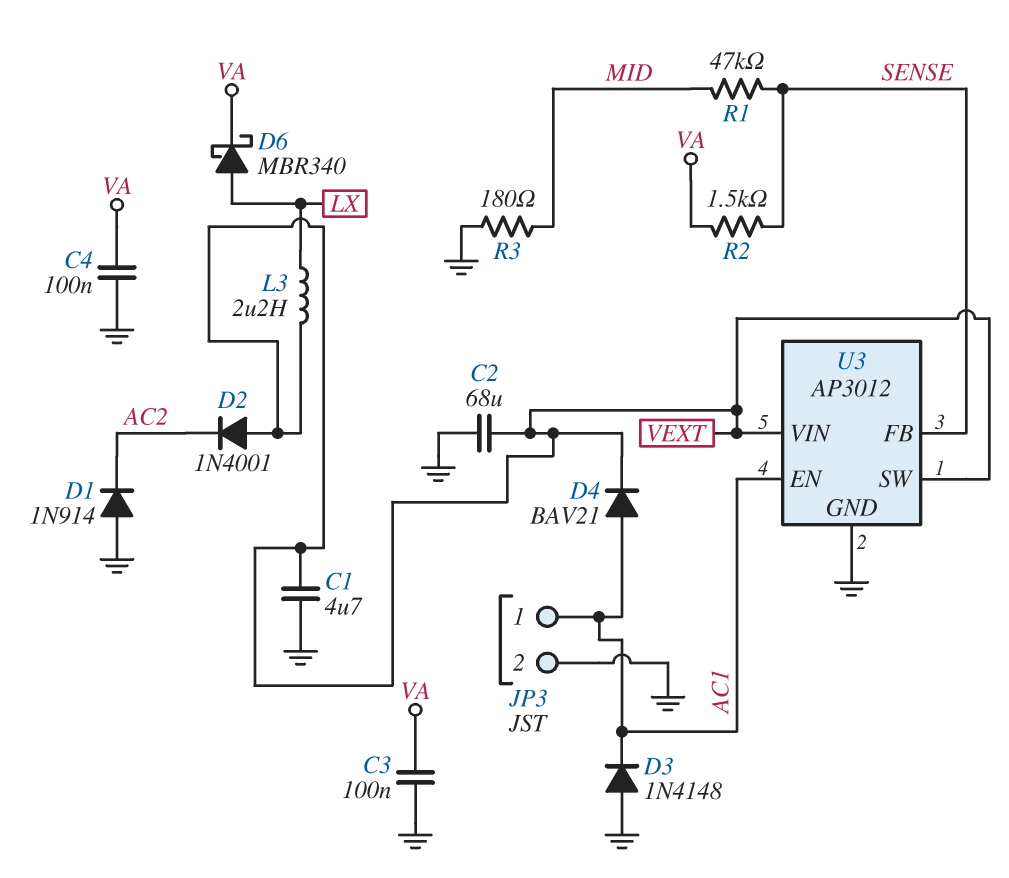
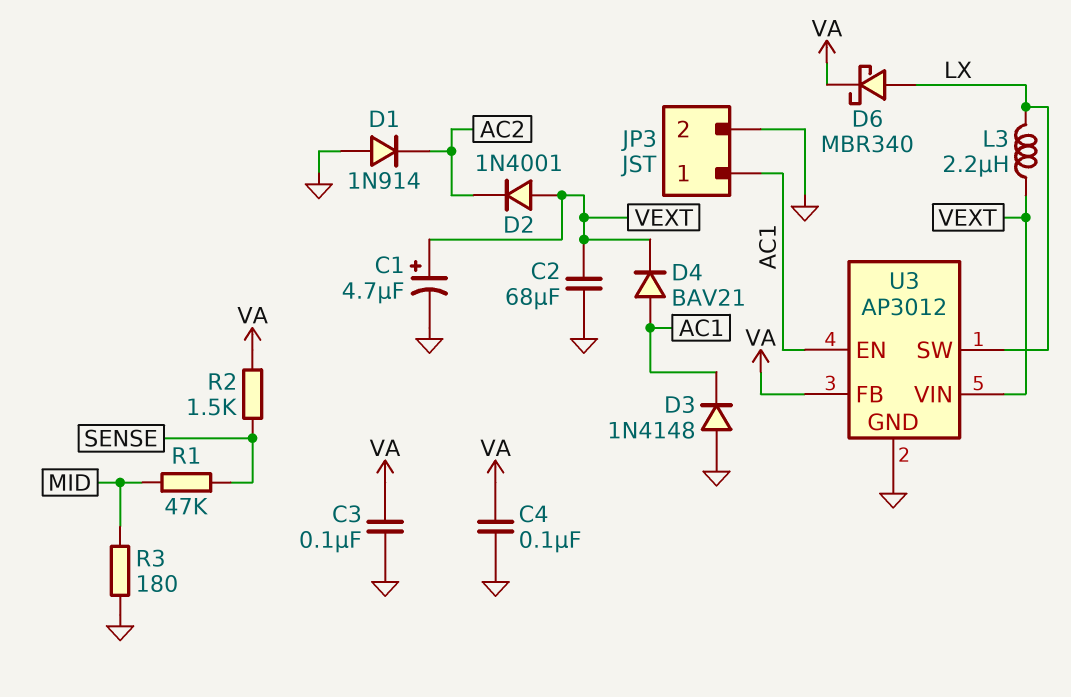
C1: 4.7uF (GND, VEXT) -> 4.7uF (plus VEXT, minus GND)
U3 pin FB: SENSE -> VA
U3 pin SW: VEXT -> LX

